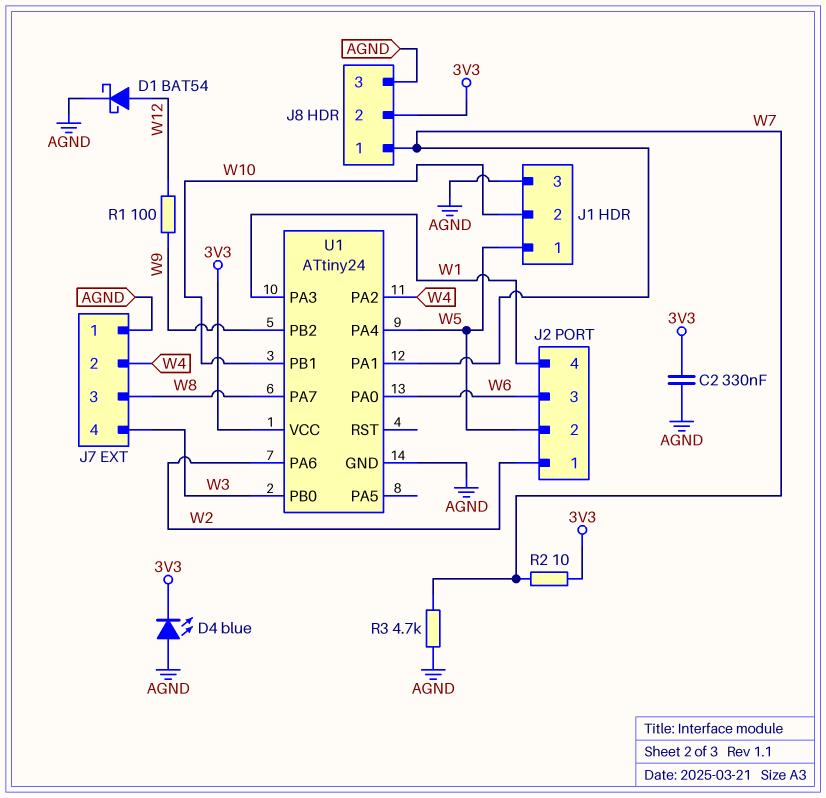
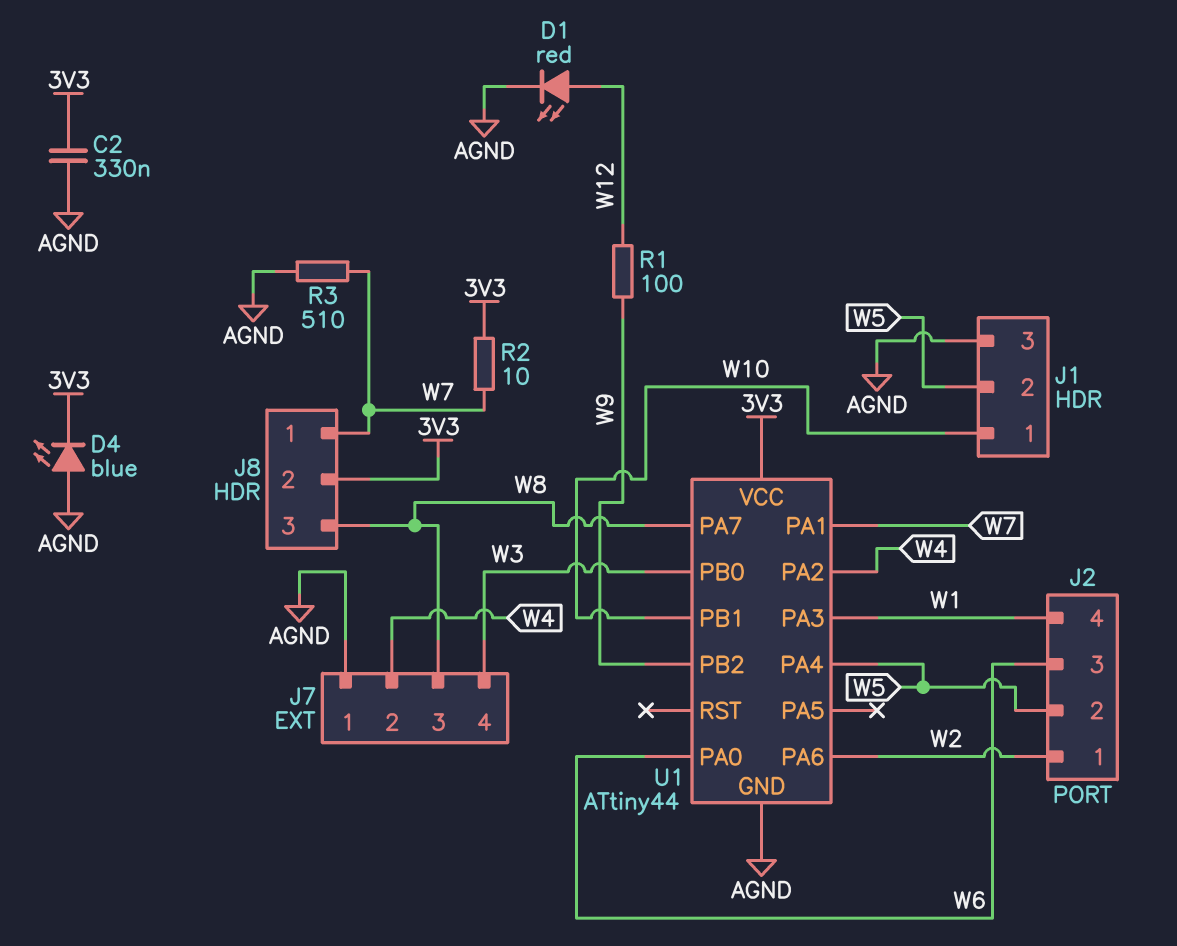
D1: schottky BAT54 (A W12, K AGND) -> LED red (A W12, K AGND)
J1 pin 1: W5 -> W10
J1 pin 2: W10 -> W5
J8 pin 3: AGND -> W8
R3: 4.7k (AGND, W7) -> 510 (AGND, W7)
U1: ATtiny24 -> ATtiny44

